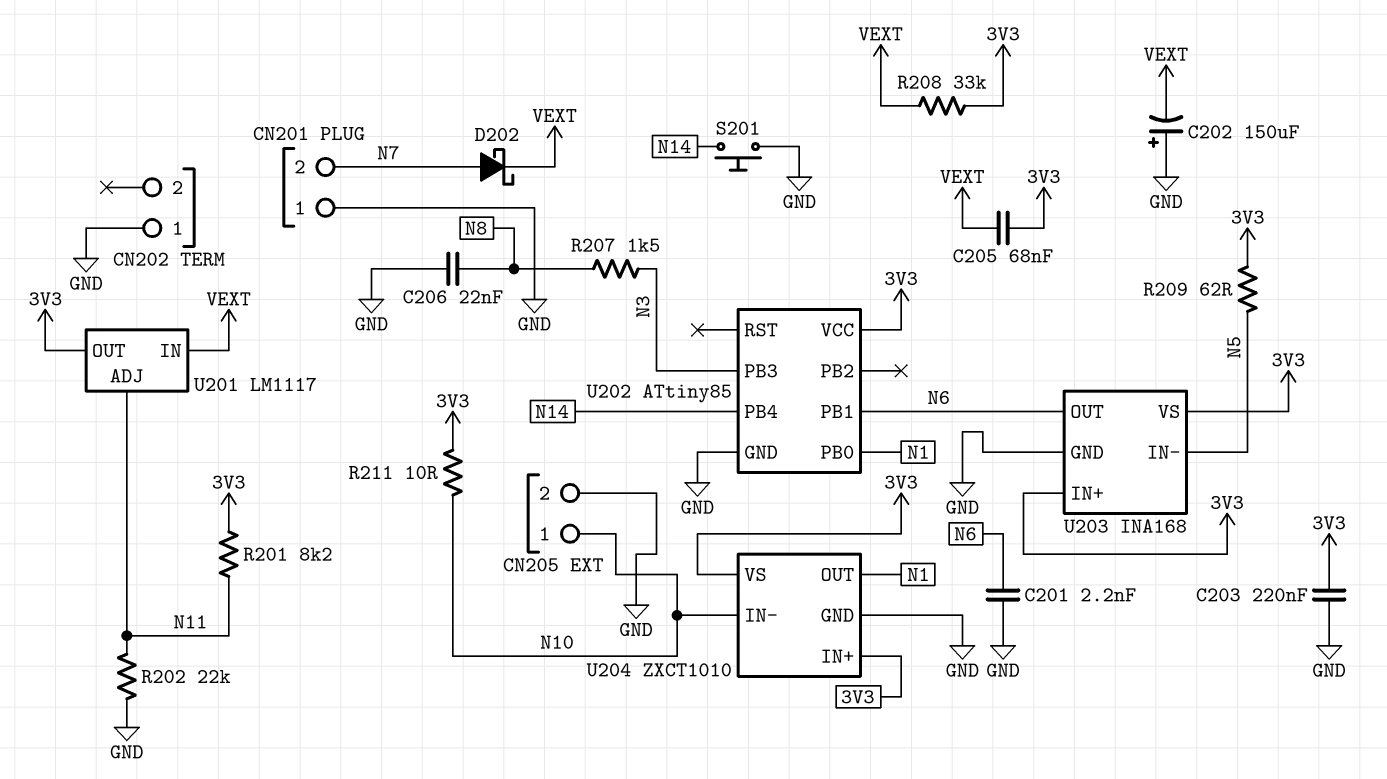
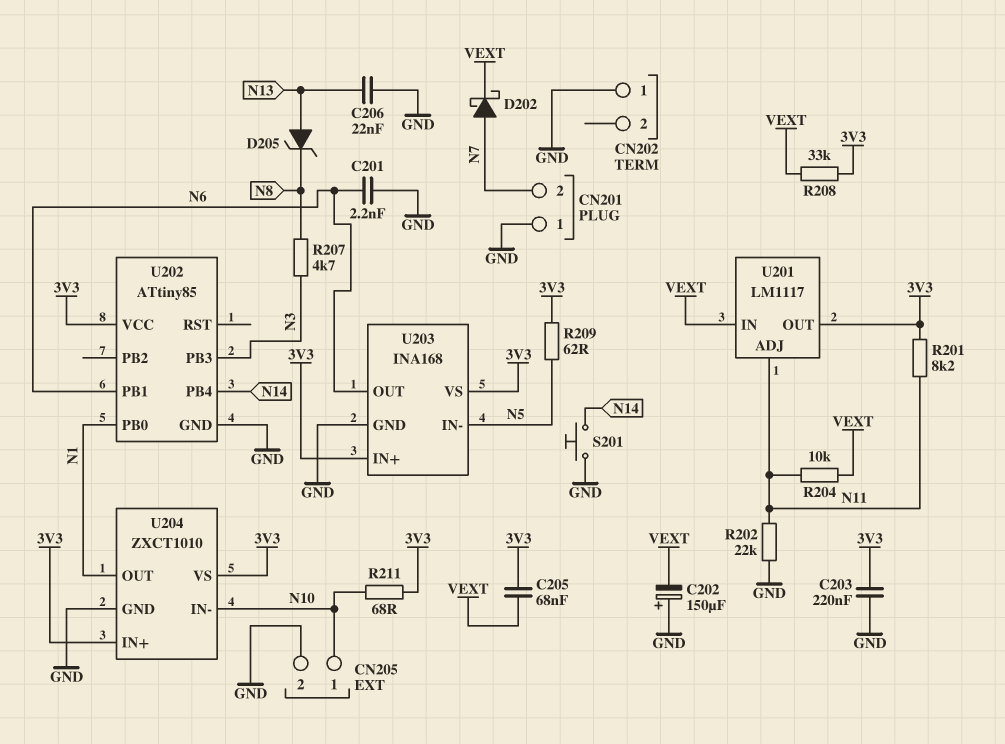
C206: 22nF (GND, N8) -> 22nF (GND, N13)
D205: none -> zener (A N13, K N8)
R204: none -> 10k (N11, VEXT)
R207: 1.5k (N3, N8) -> 4.7k (N3, N8)
R211: 10 (3V3, N10) -> 68 (3V3, N10)

